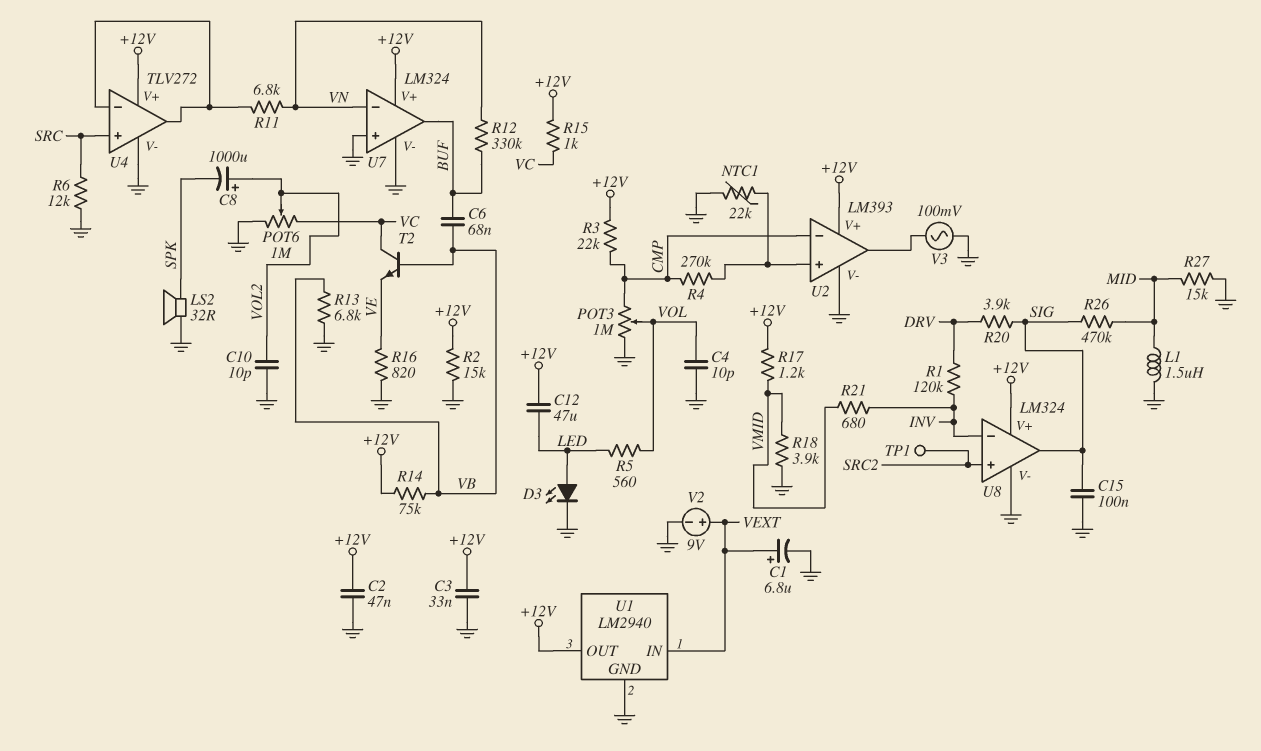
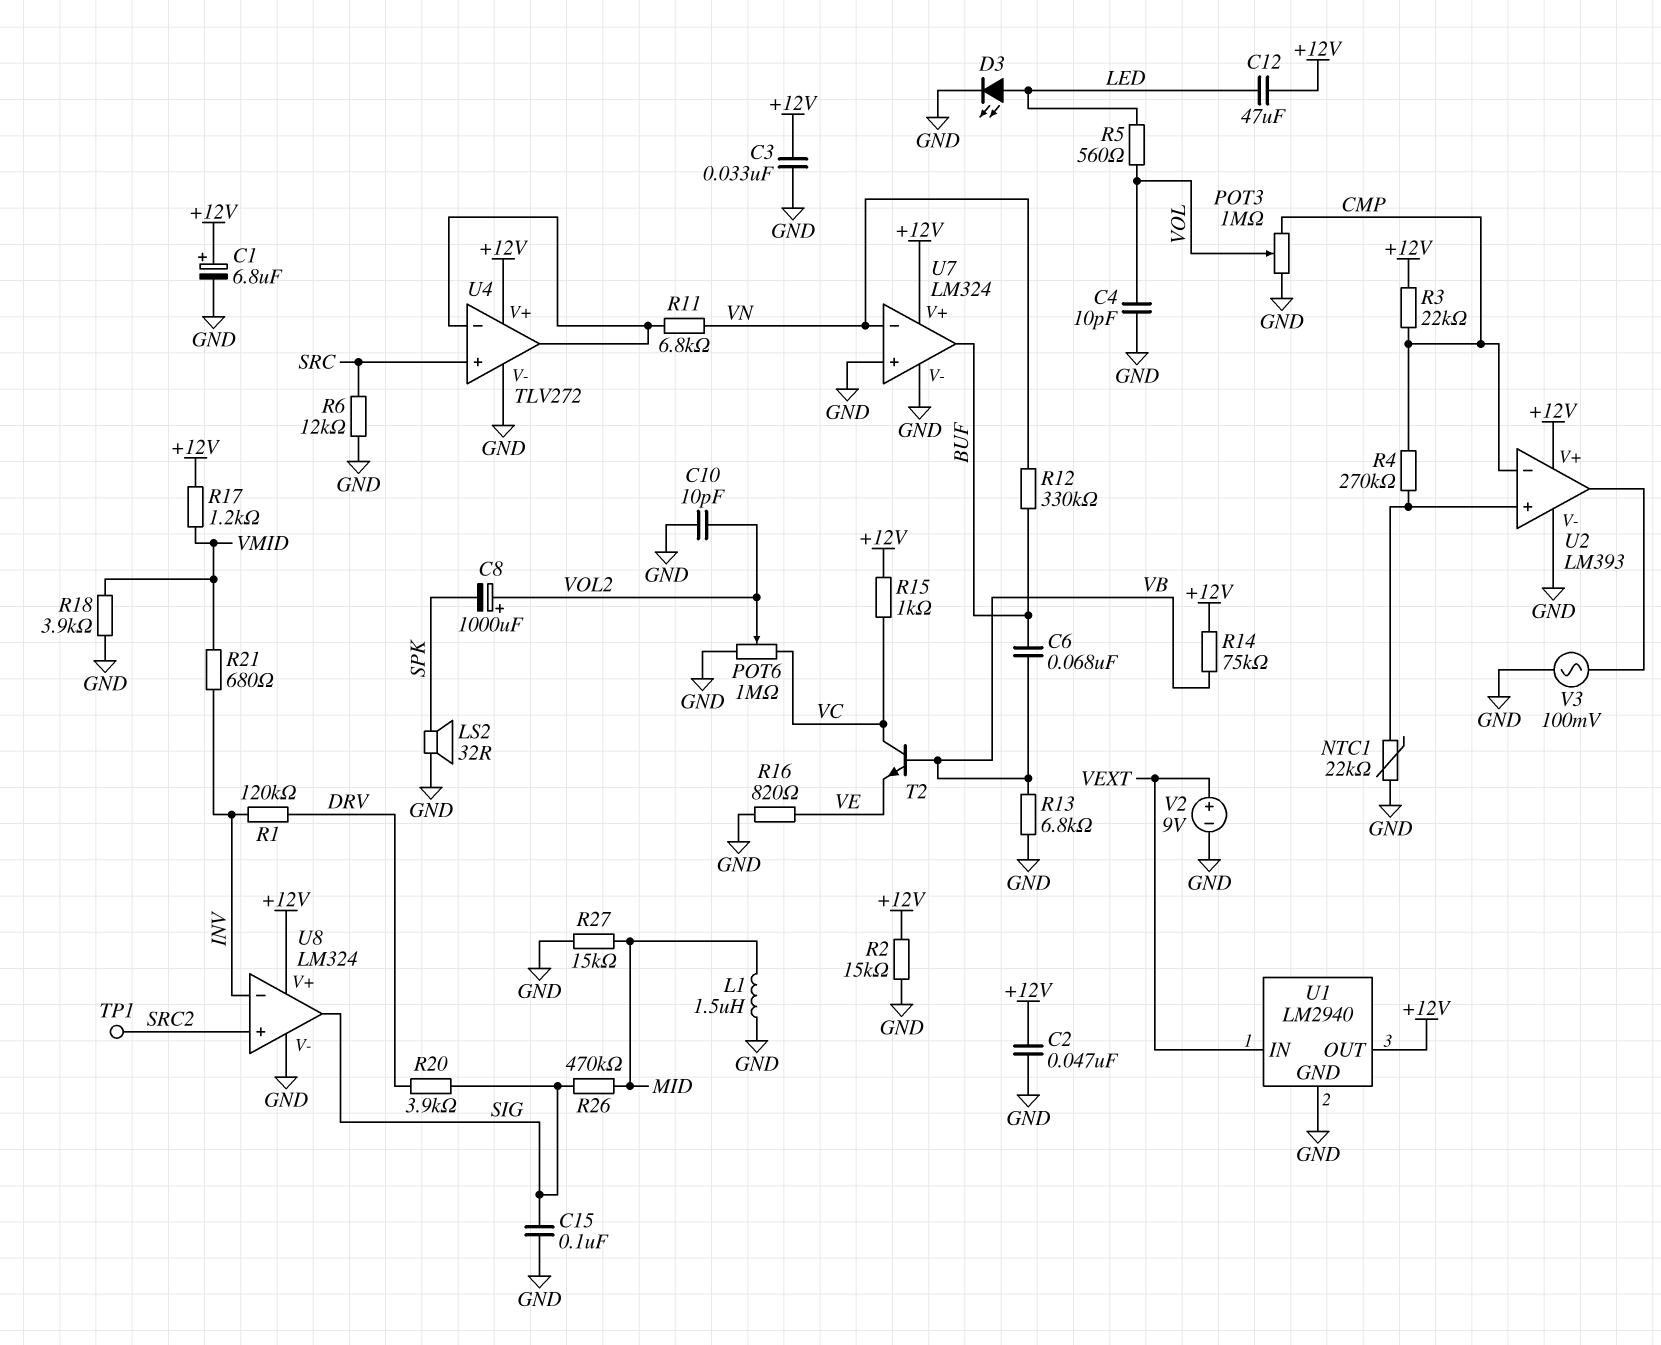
C1: 6.8uF (plus VEXT, minus GND) -> 6.8uF (plus +12V, minus GND)

